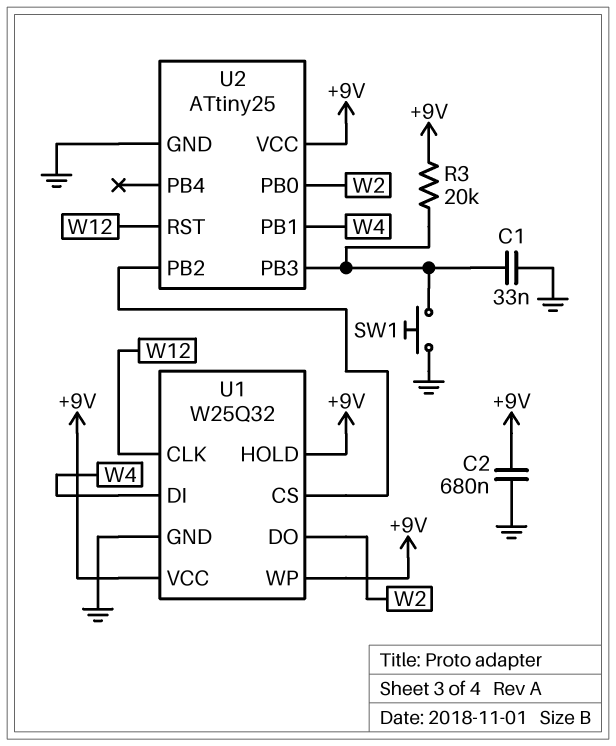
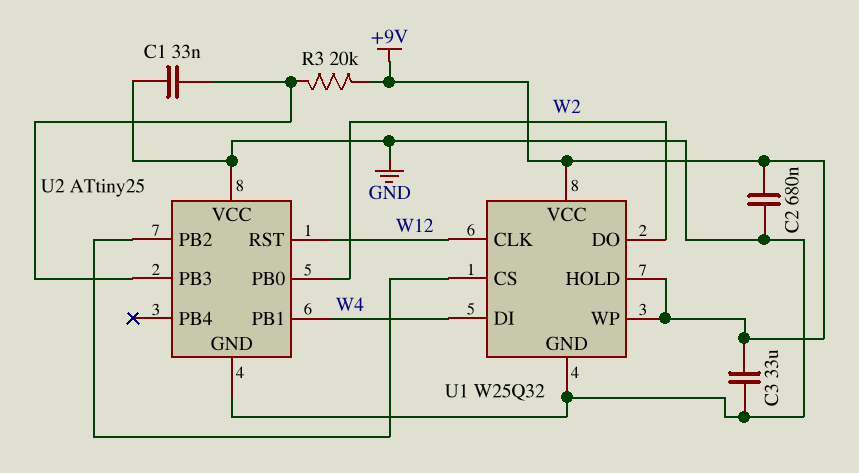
C3: none -> 33uF (+9V, GND)
SW1: button (GND, U2/PB3) -> none
U2 pin VCC: +9V -> GND

